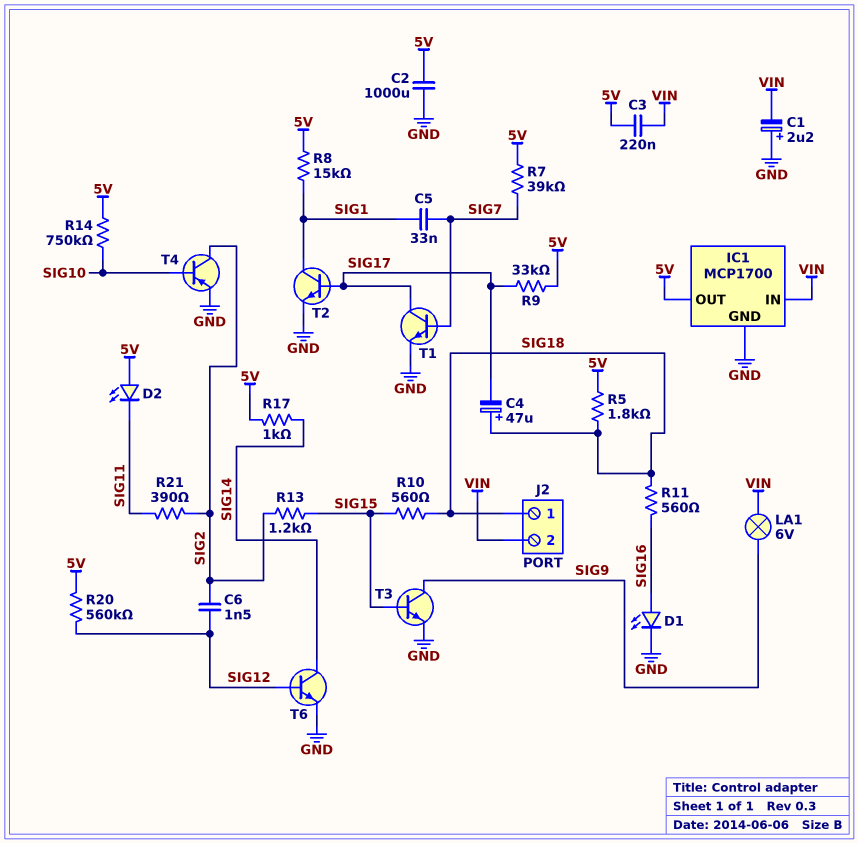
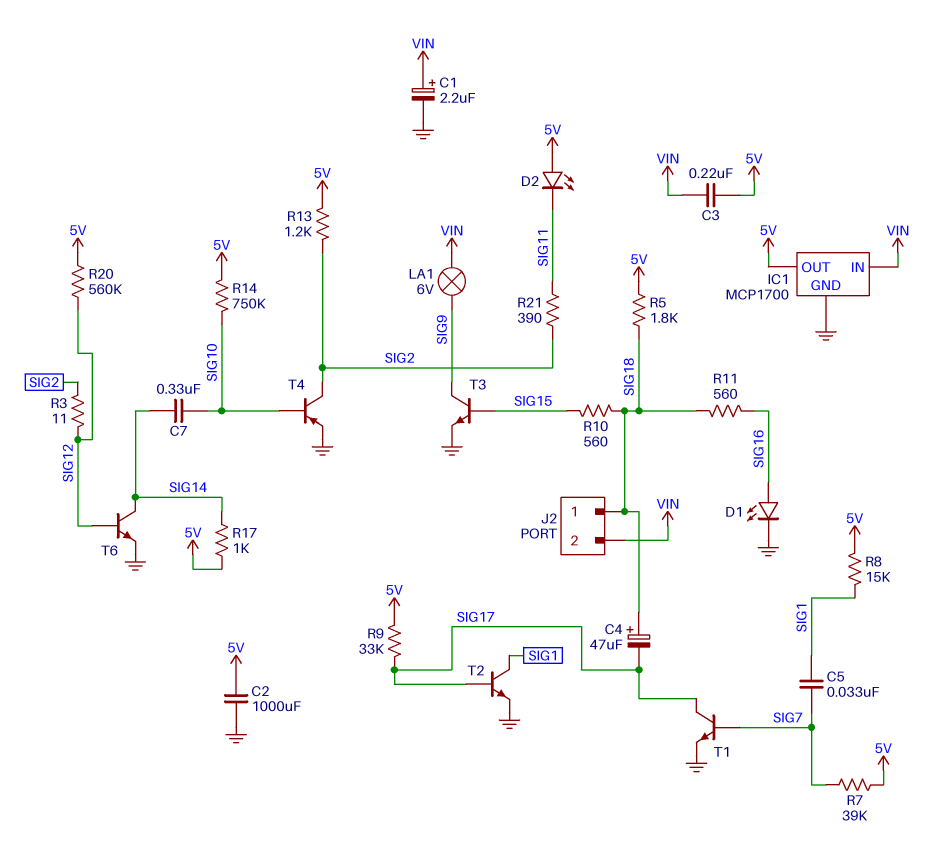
C1: 2.2uF (plus GND, minus VIN) -> 2.2uF (plus VIN, minus GND)
C6: 1.5nF (SIG2, SIG12) -> none
C7: none -> 330nF (SIG10, SIG14)
R3: none -> 11 (SIG2, SIG12)
R13: 1.2k (SIG2, SIG15) -> 1.2k (5V, SIG2)

